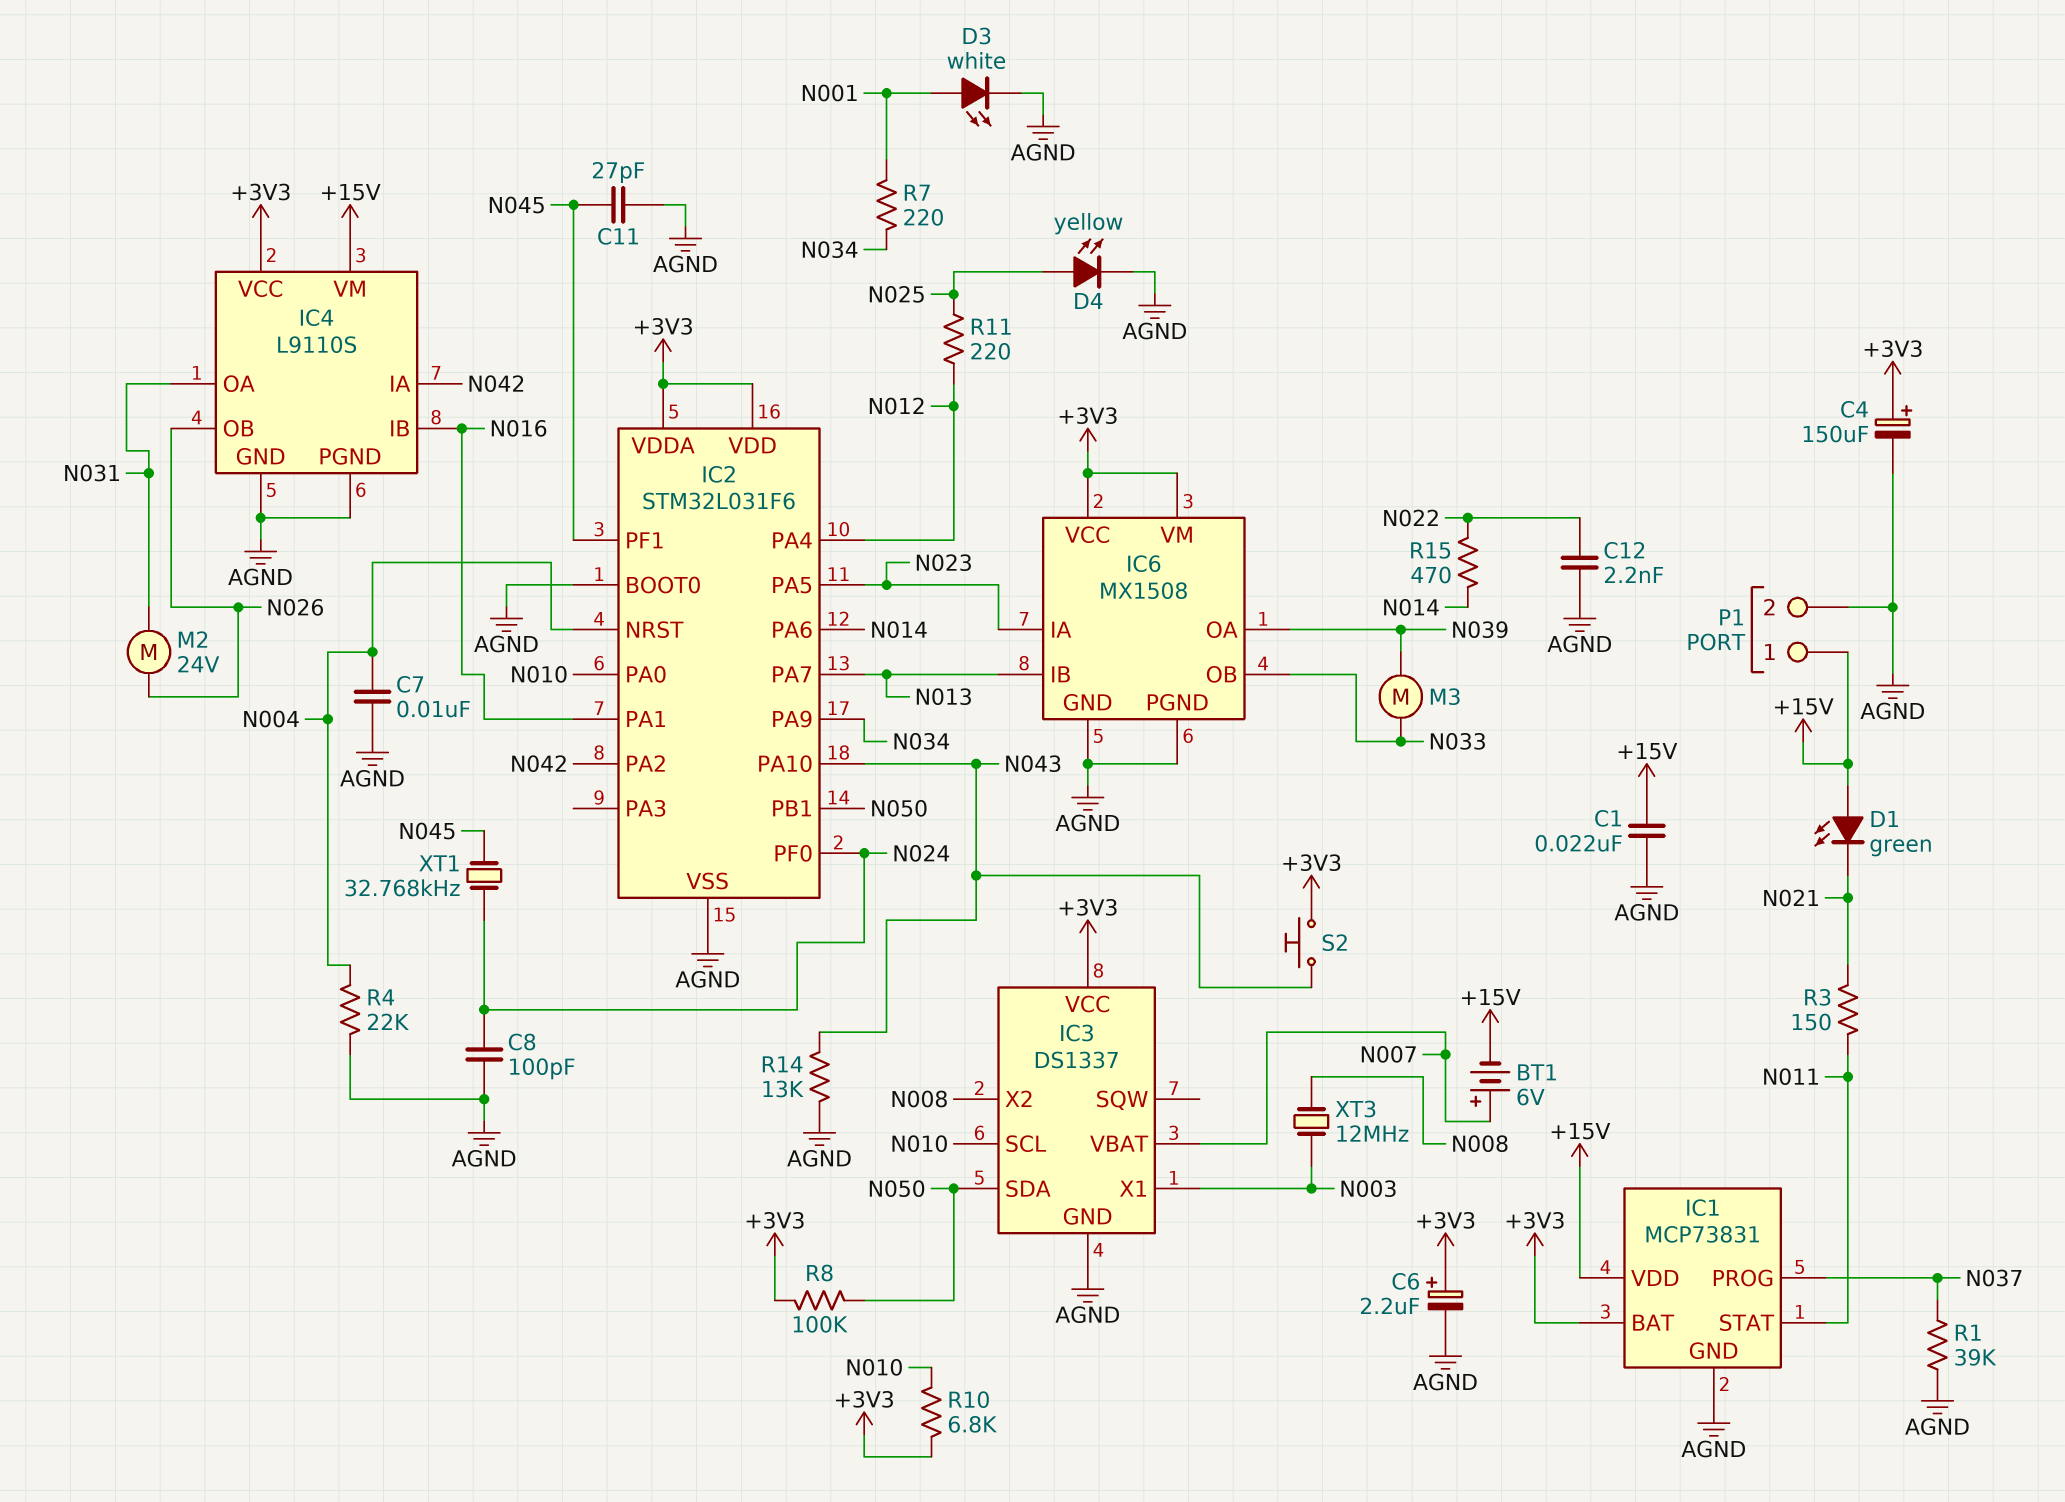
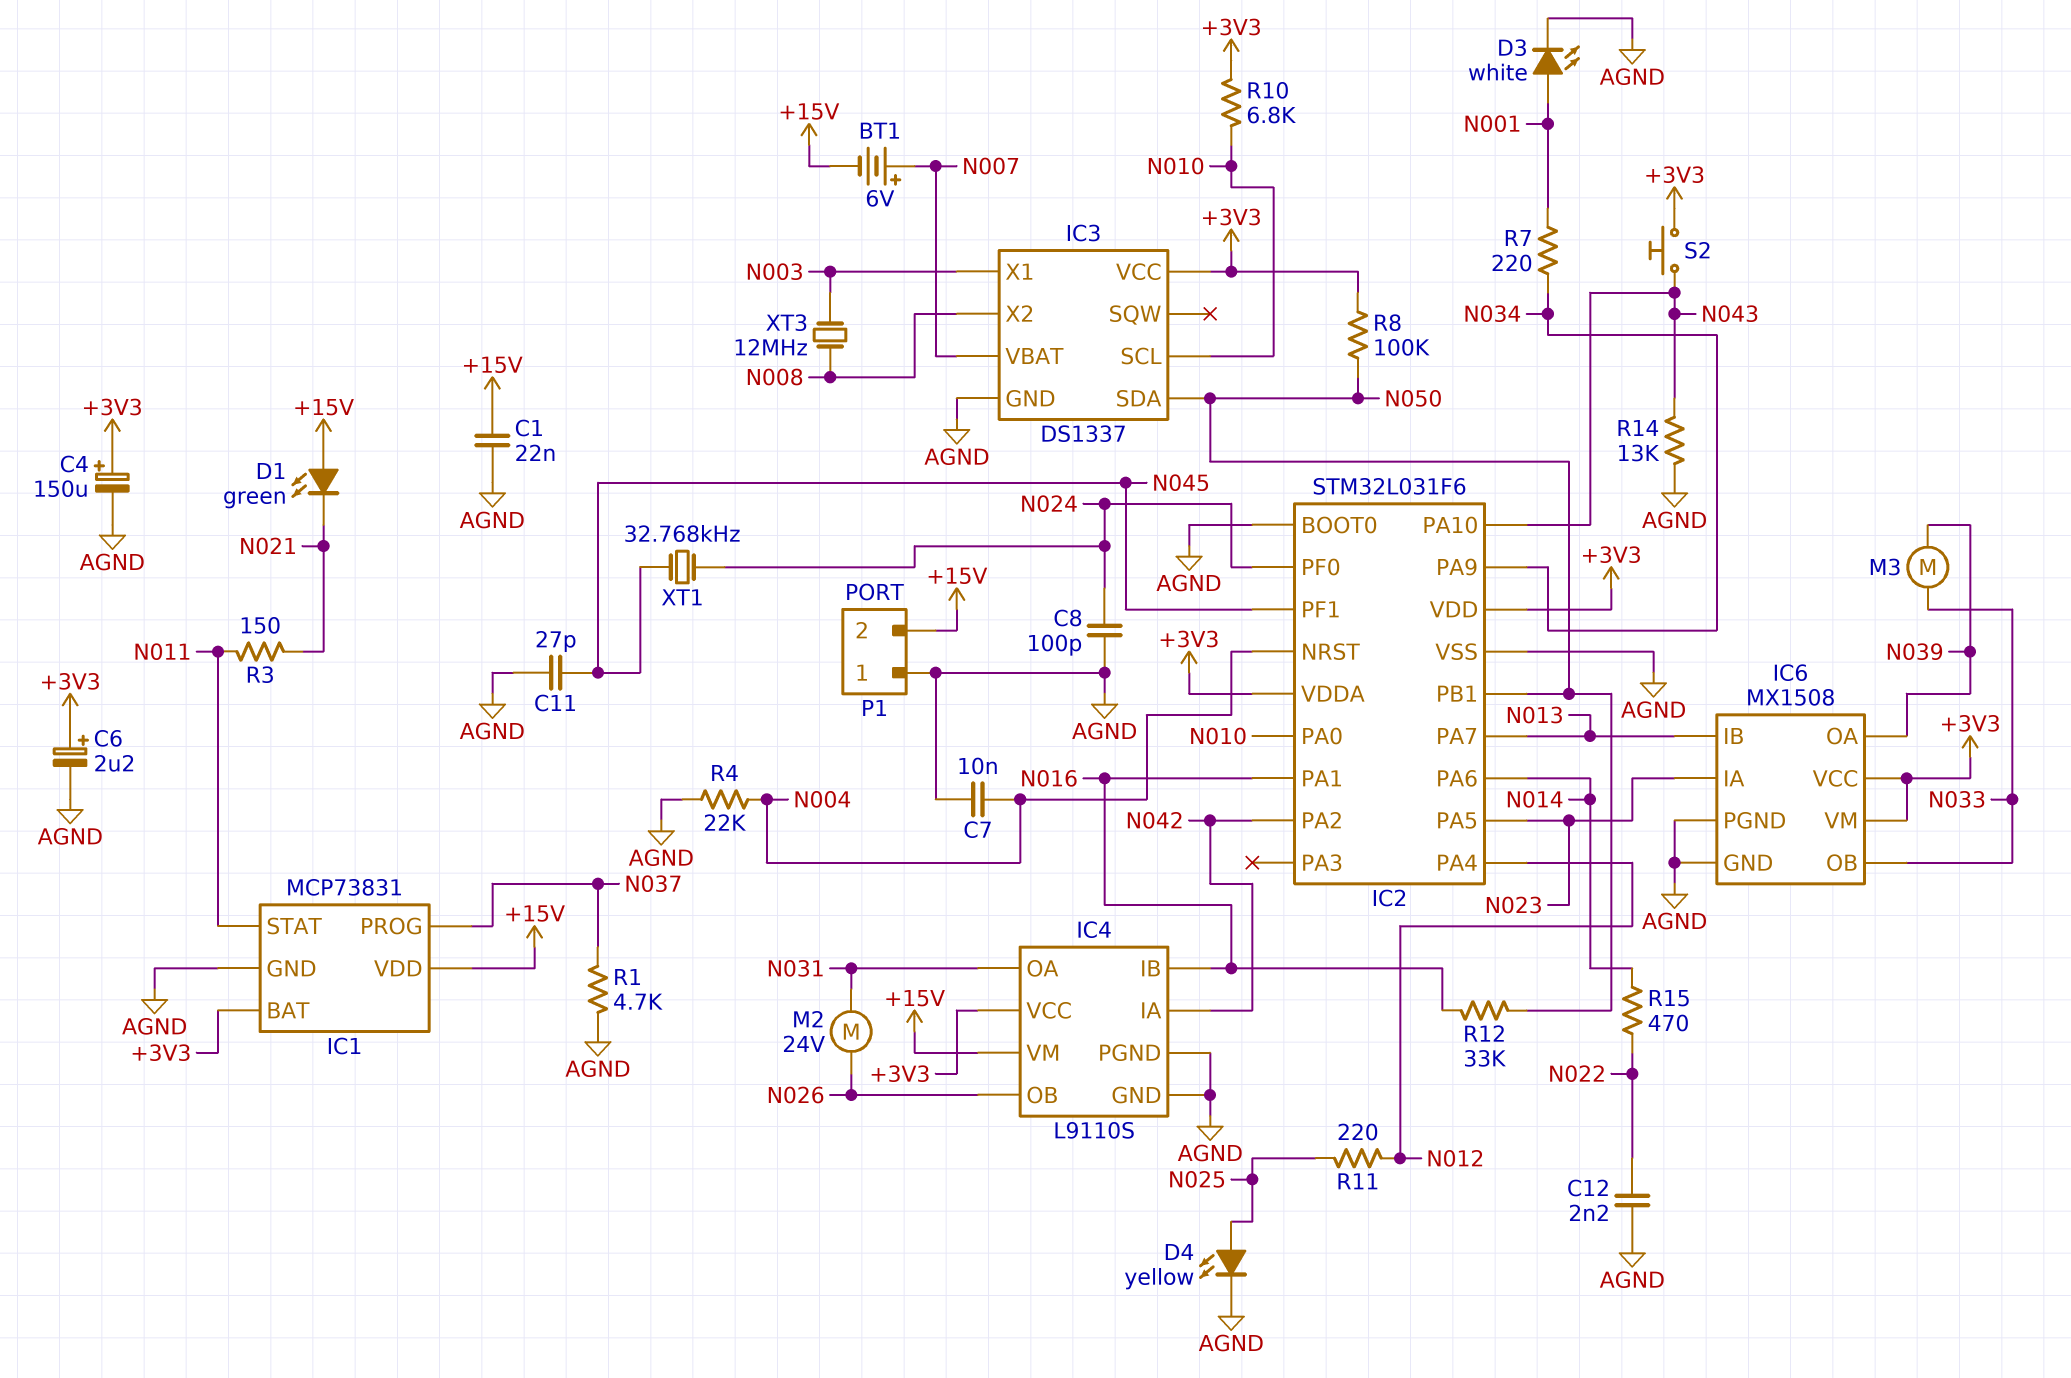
P1 pin 1: +15V -> AGND
P1 pin 2: AGND -> +15V
R1: 39k (AGND, N037) -> 4.7k (AGND, N037)
R12: none -> 33k (N016, N050)

